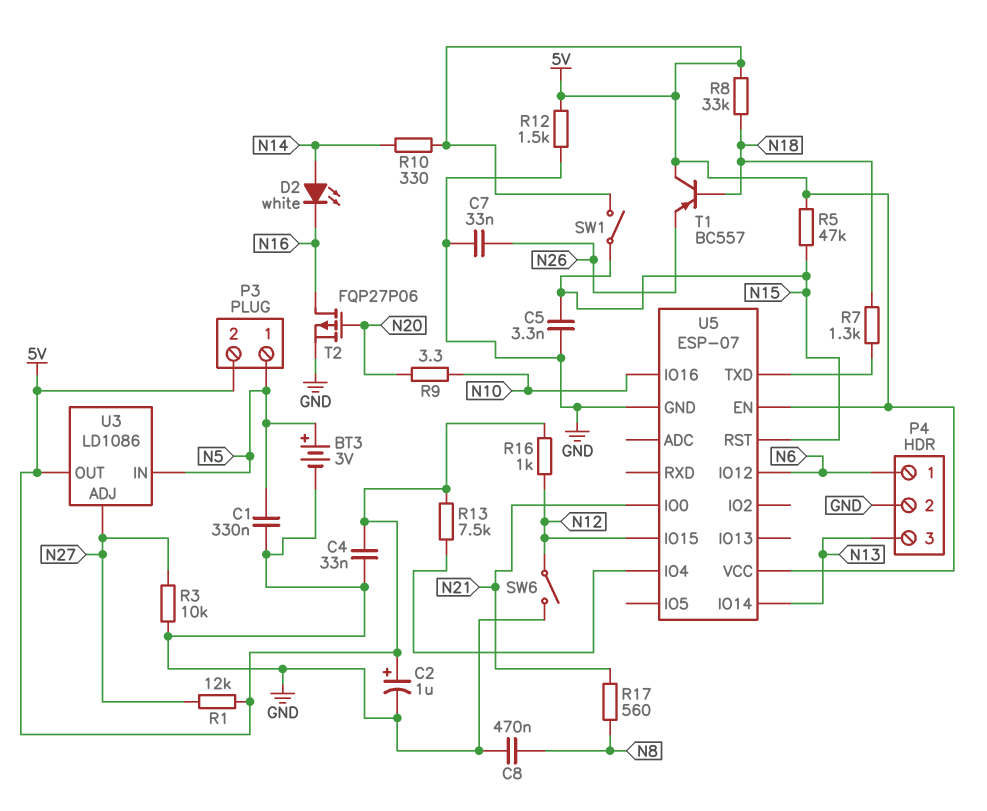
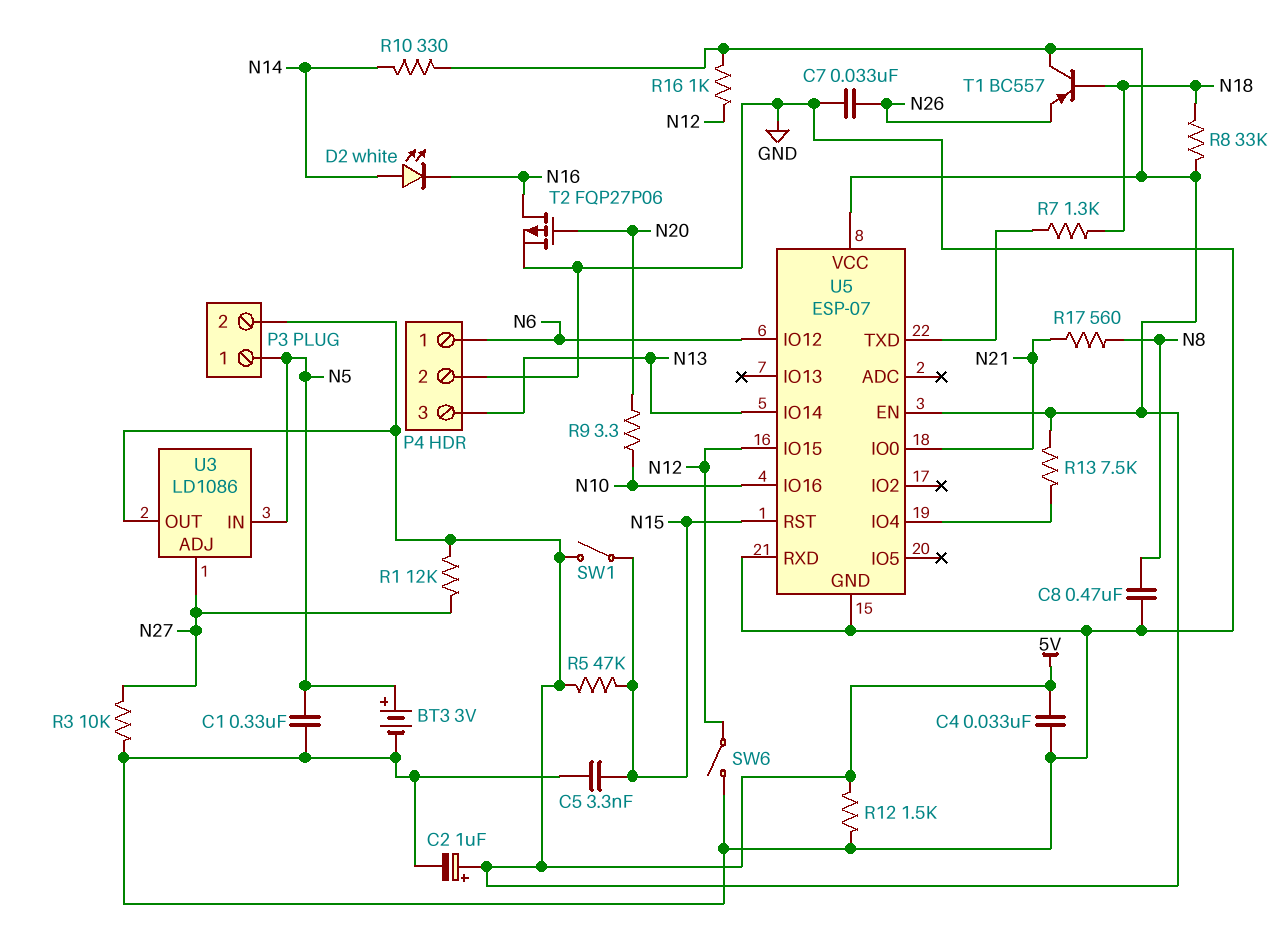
U5 pin RXD: none -> GND

